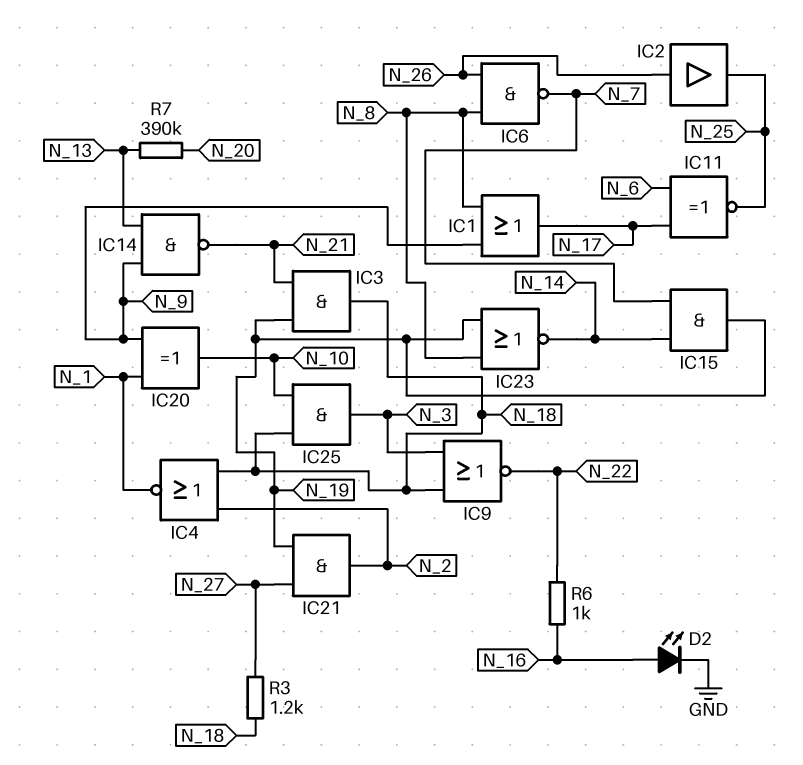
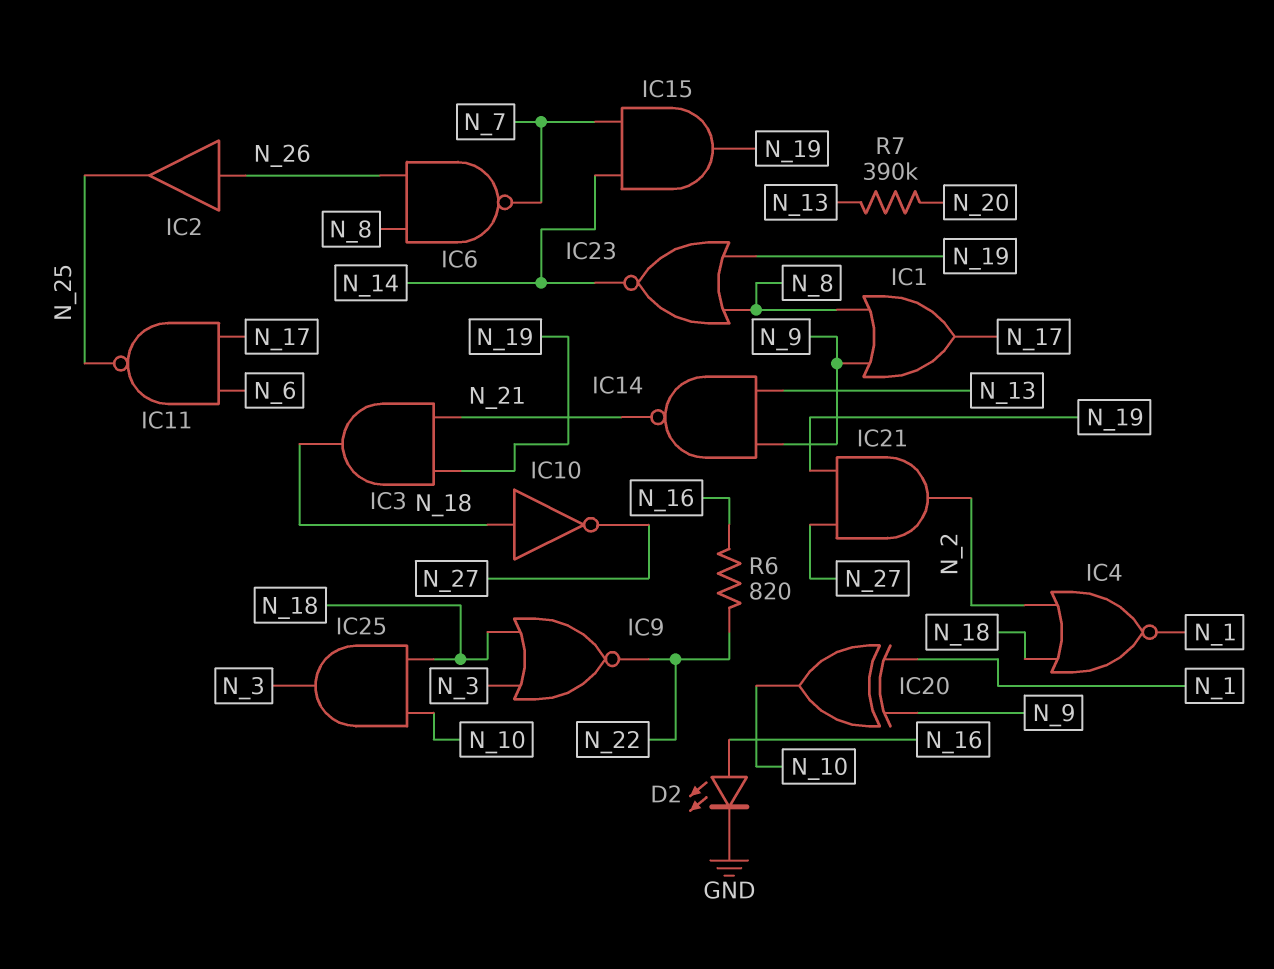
IC10: none -> NOT (in N_18, out N_27)
IC11: XNOR (in N_6, in N_17, out N_25) -> NAND (in N_6, in N_17, out N_25)
R3: 1.2k (N_18, N_27) -> none
R6: 1k (N_16, N_22) -> 820 (N_16, N_22)

